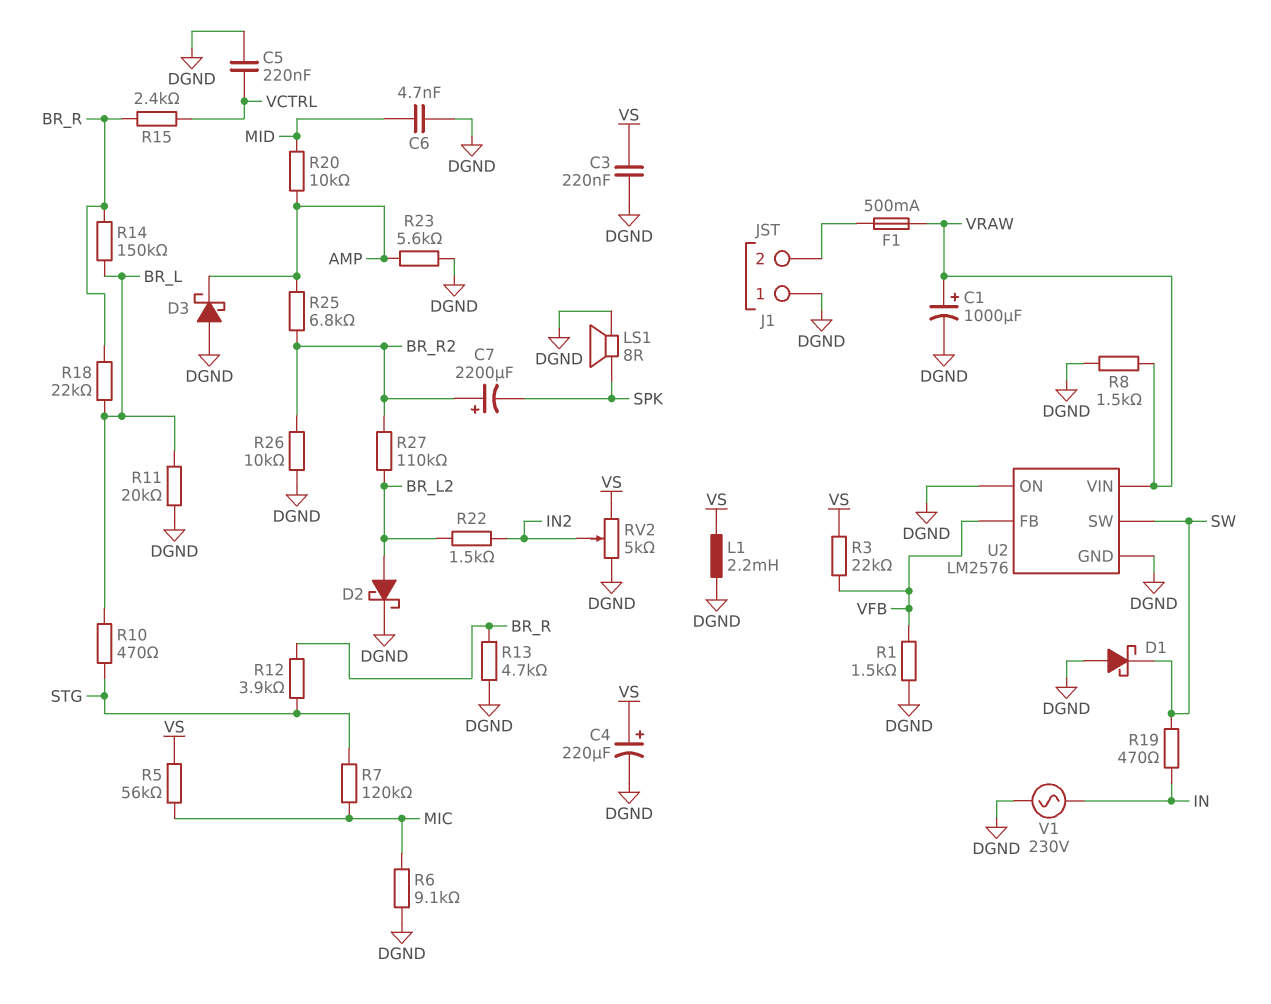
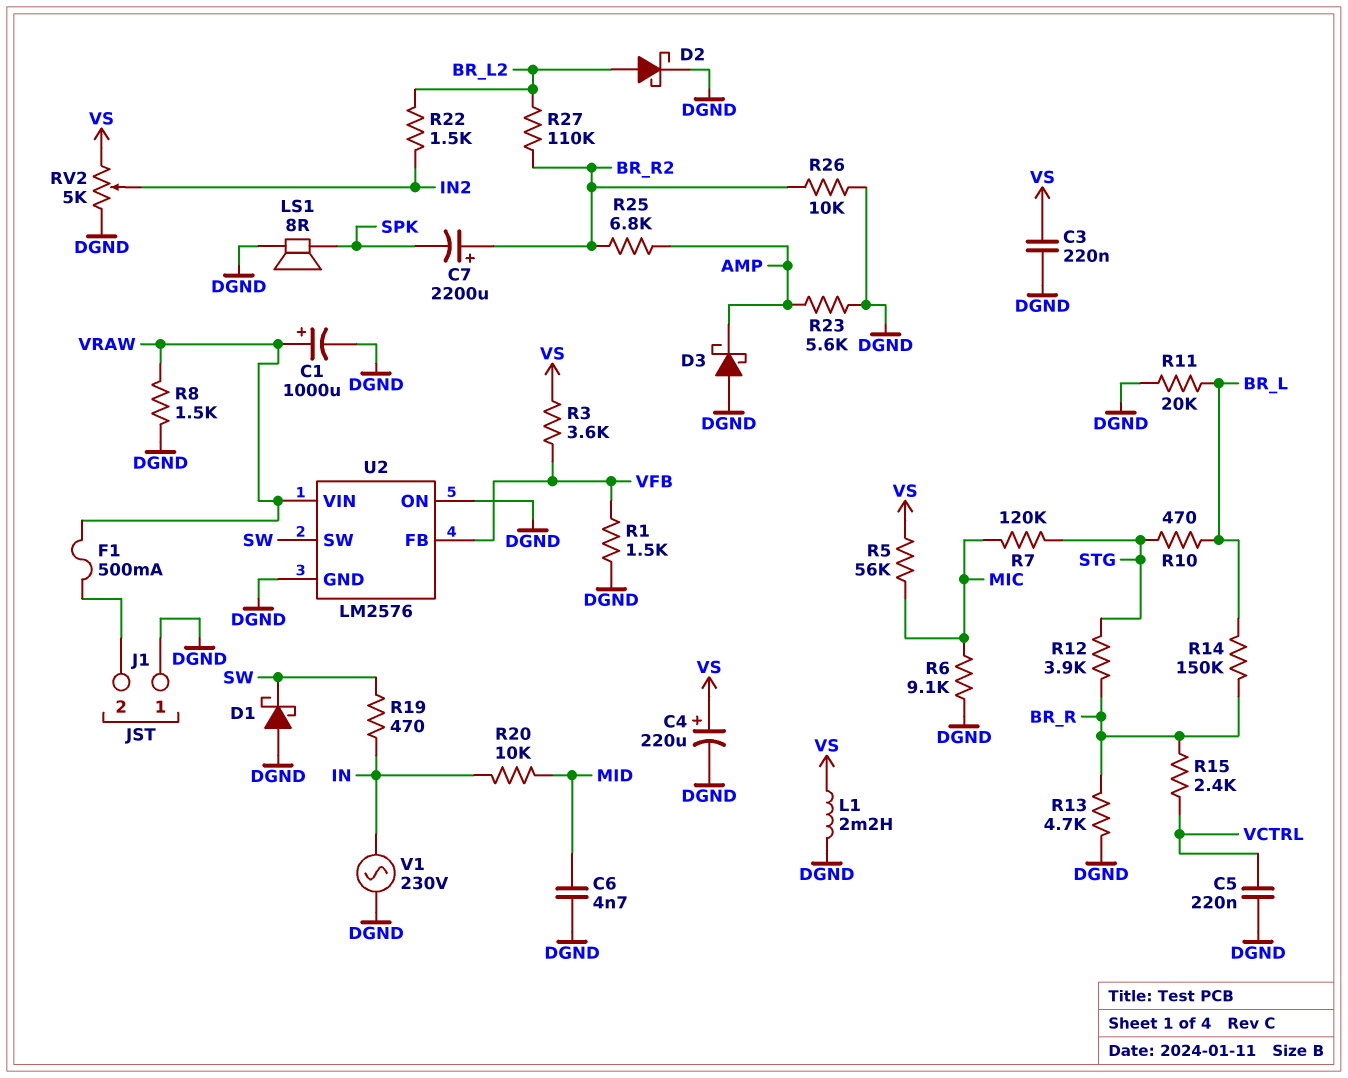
R3: 22k (VFB, VS) -> 3.6k (VFB, VS)
R18: 22k (BR_L, BR_R) -> none
R20: 10k (AMP, MID) -> 10k (IN, MID)

